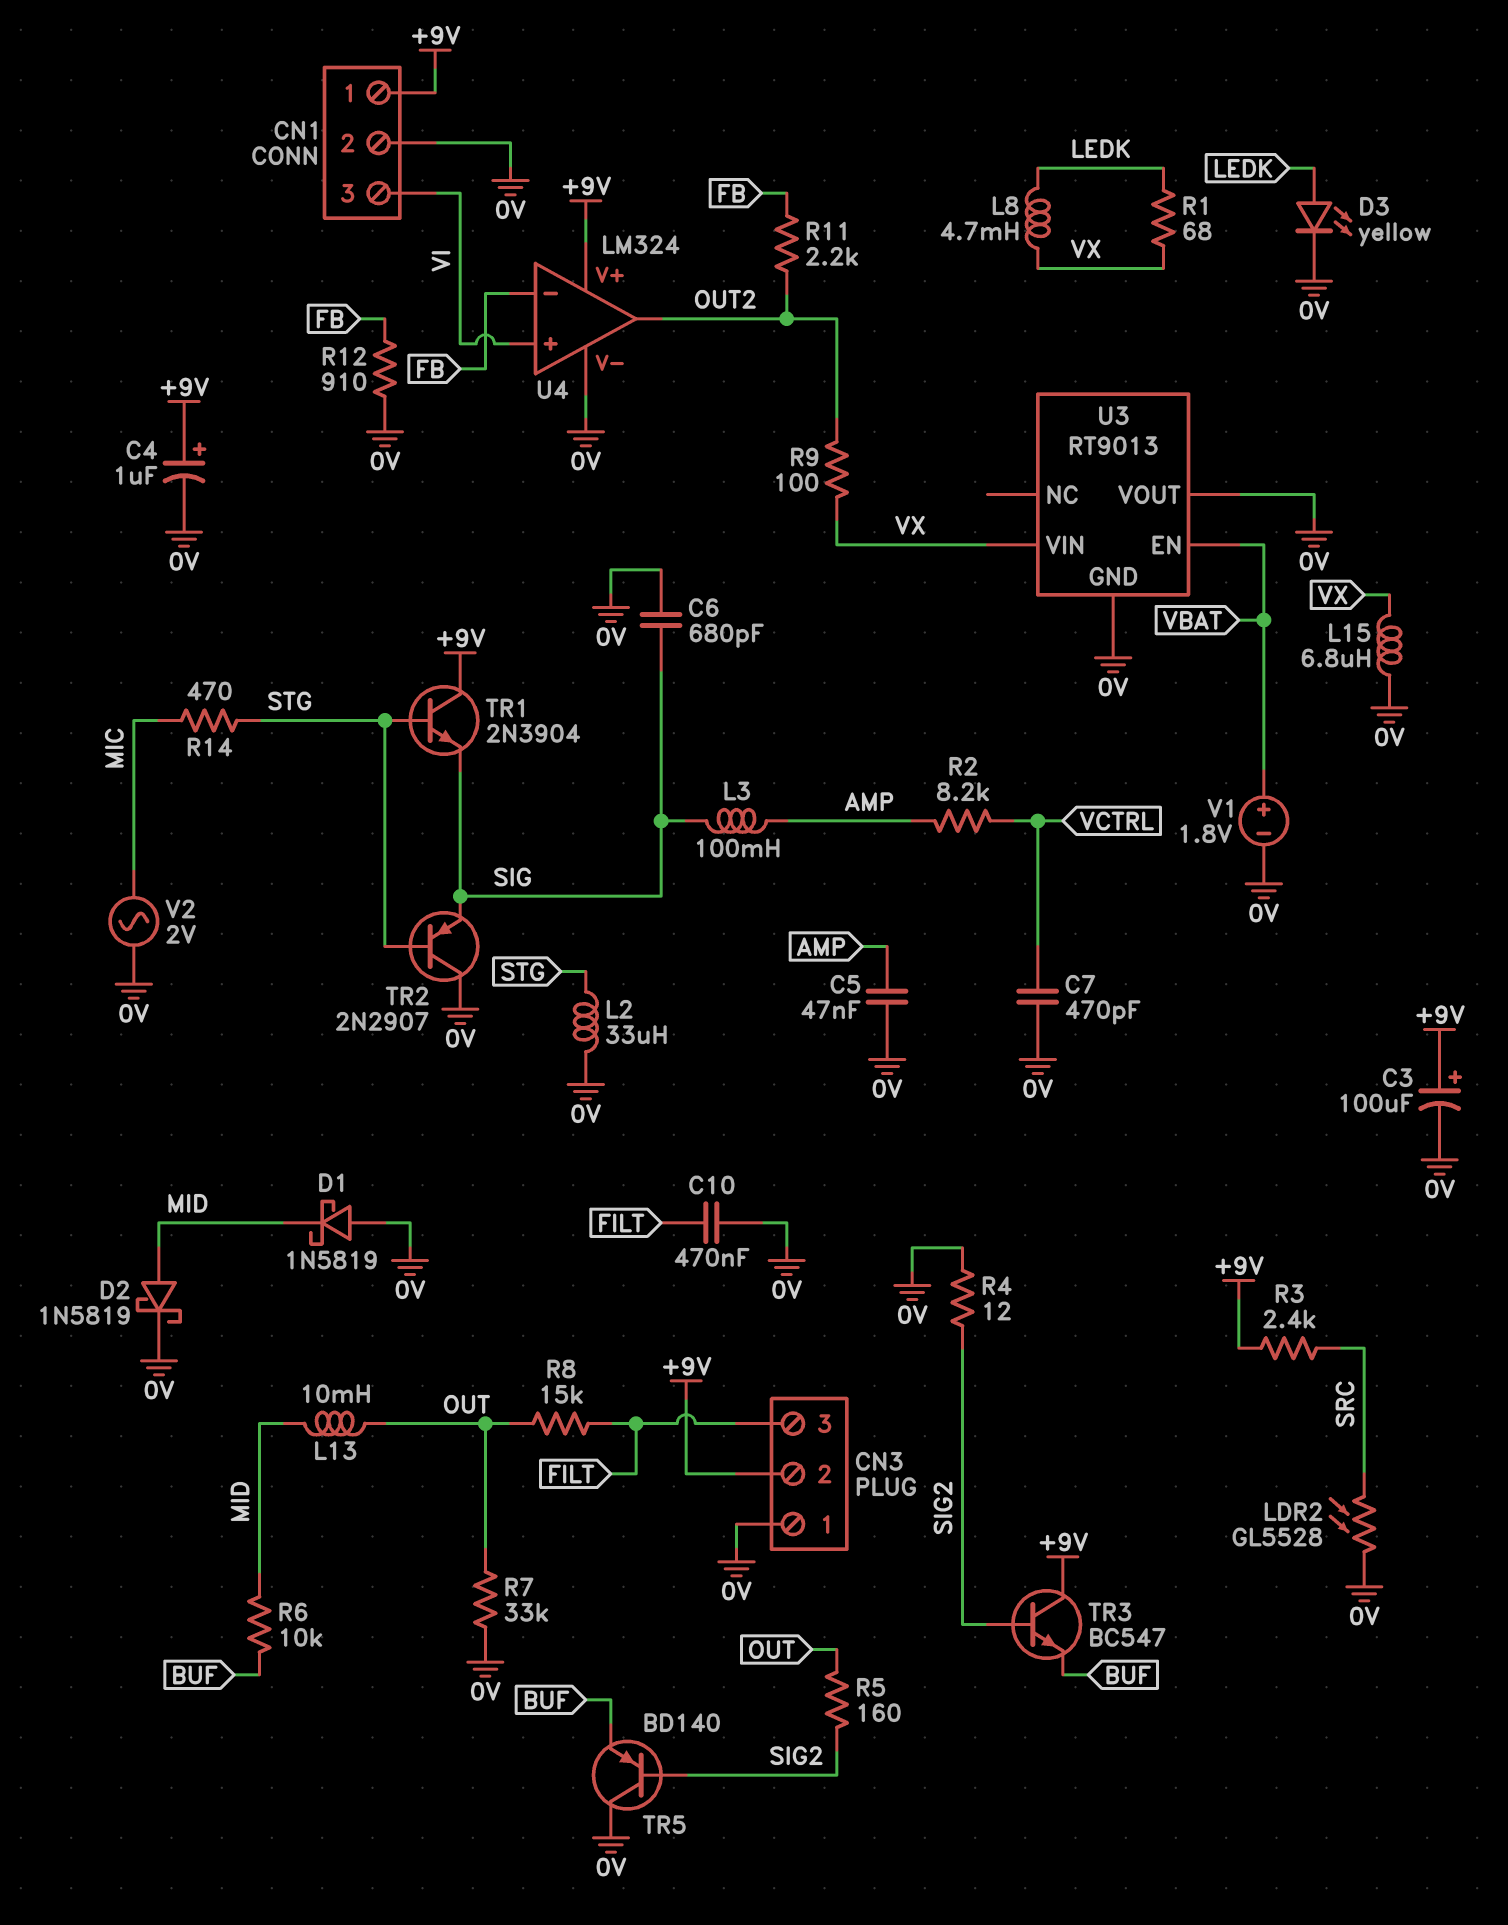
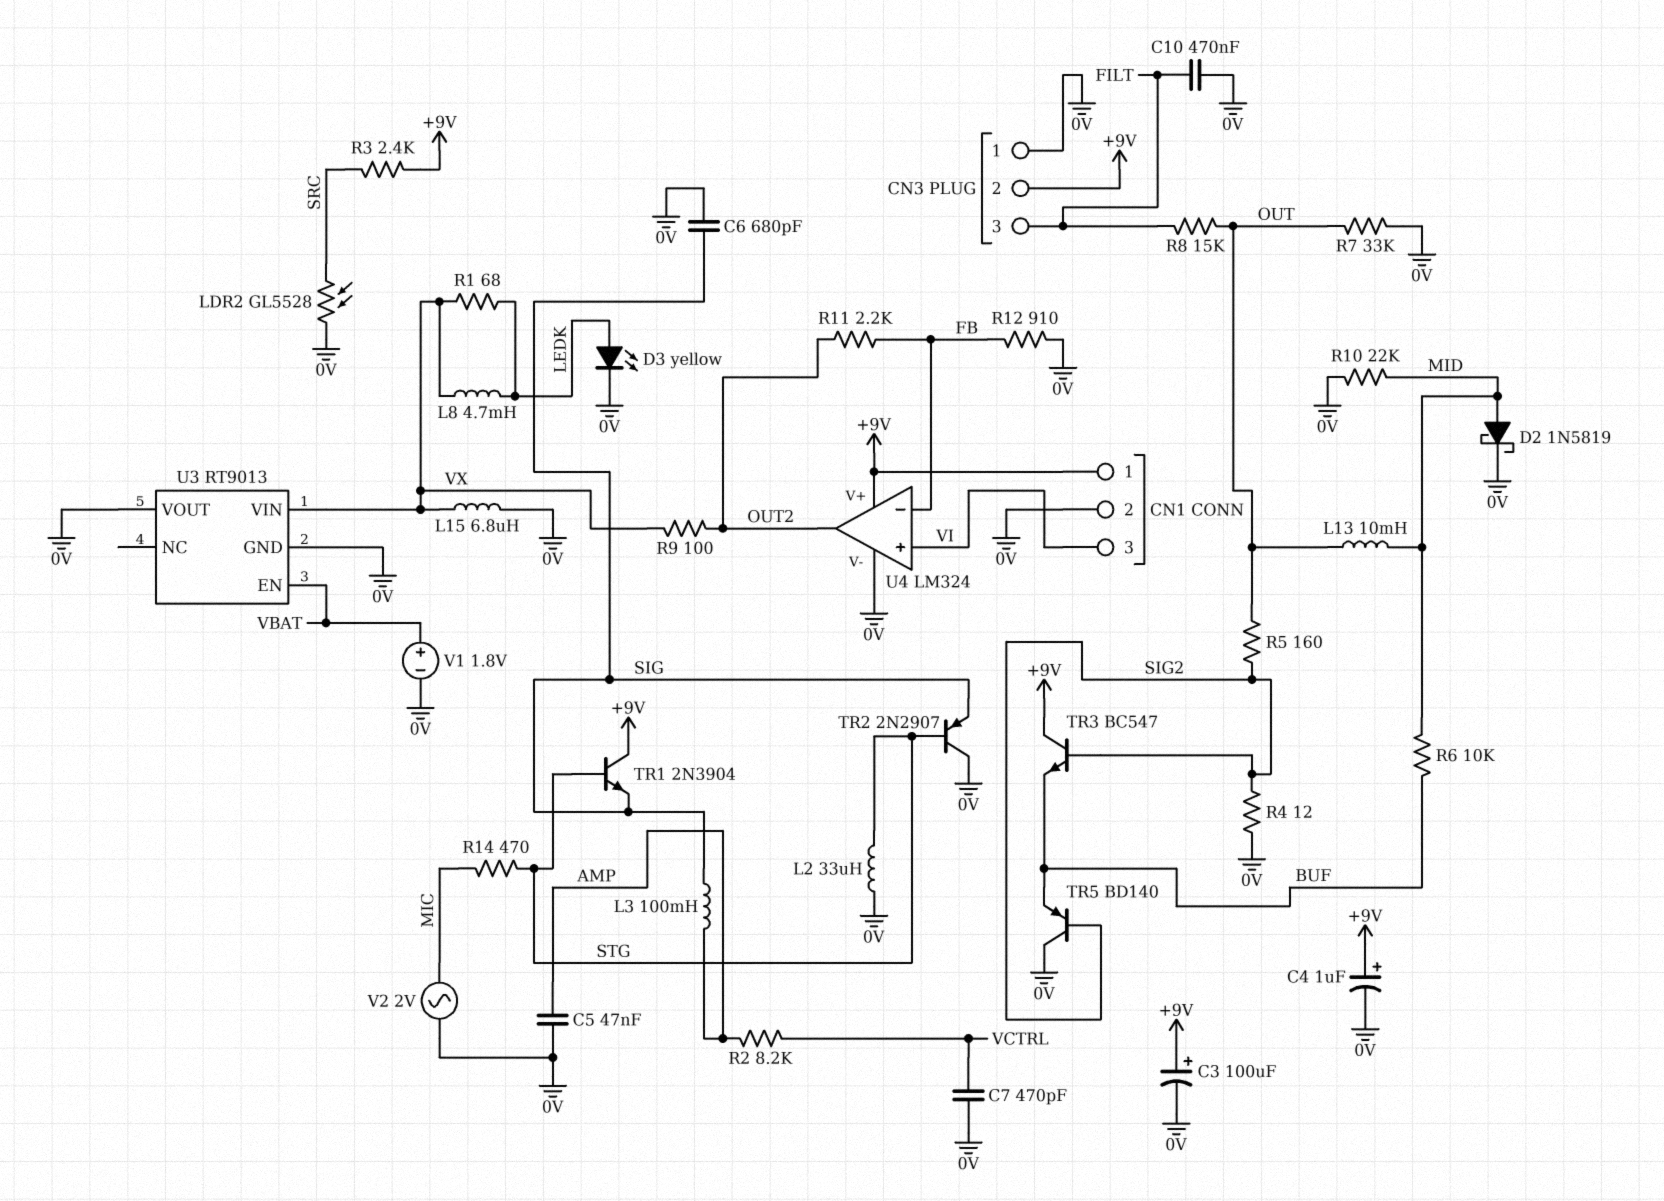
D1: schottky 1N5819 (A 0V, K MID) -> none
R10: none -> 22k (0V, MID)

